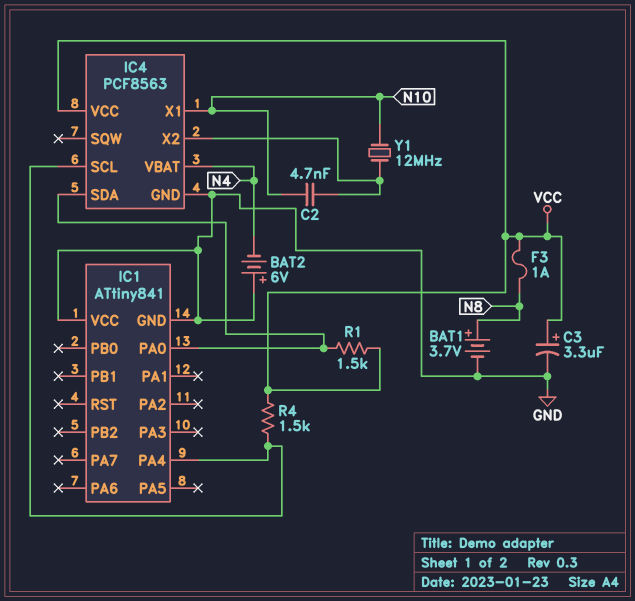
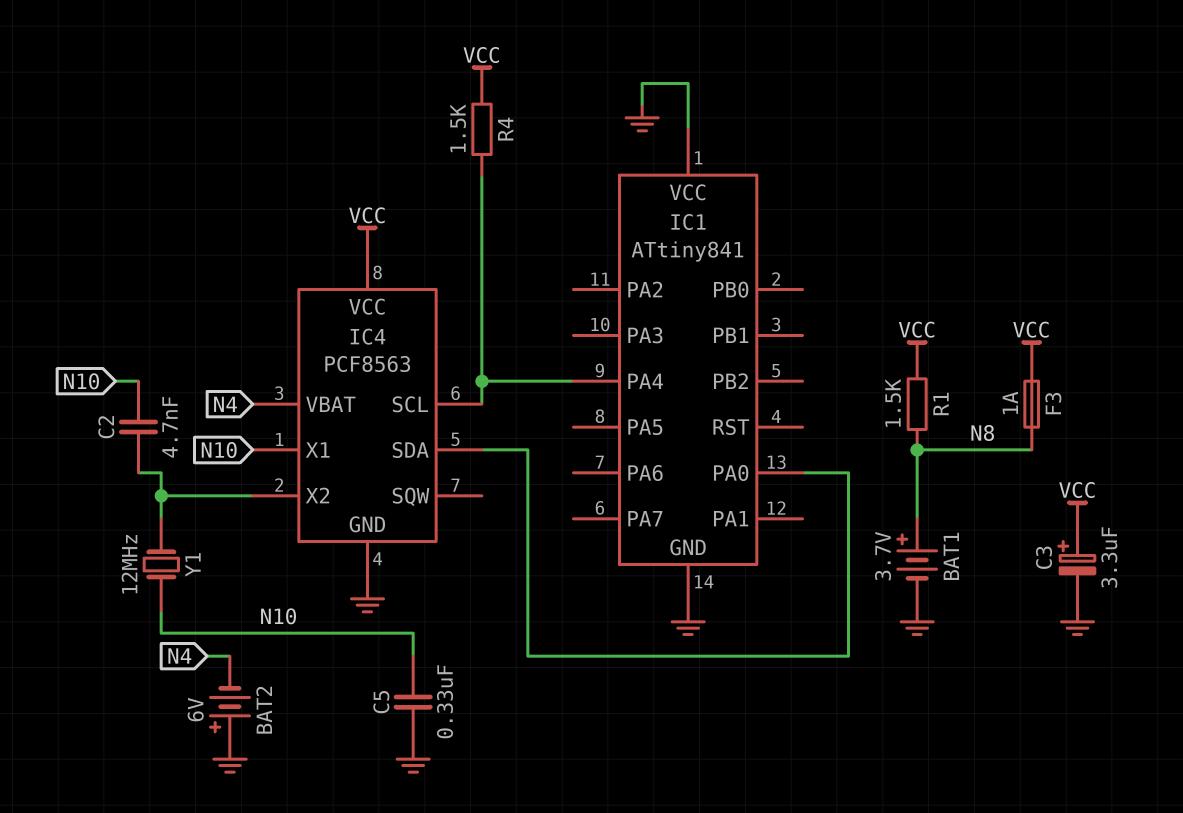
C5: none -> 330nF (GND, N10)
R1: 1.5k (IC1/PA0, VCC) -> 1.5k (N8, VCC)

